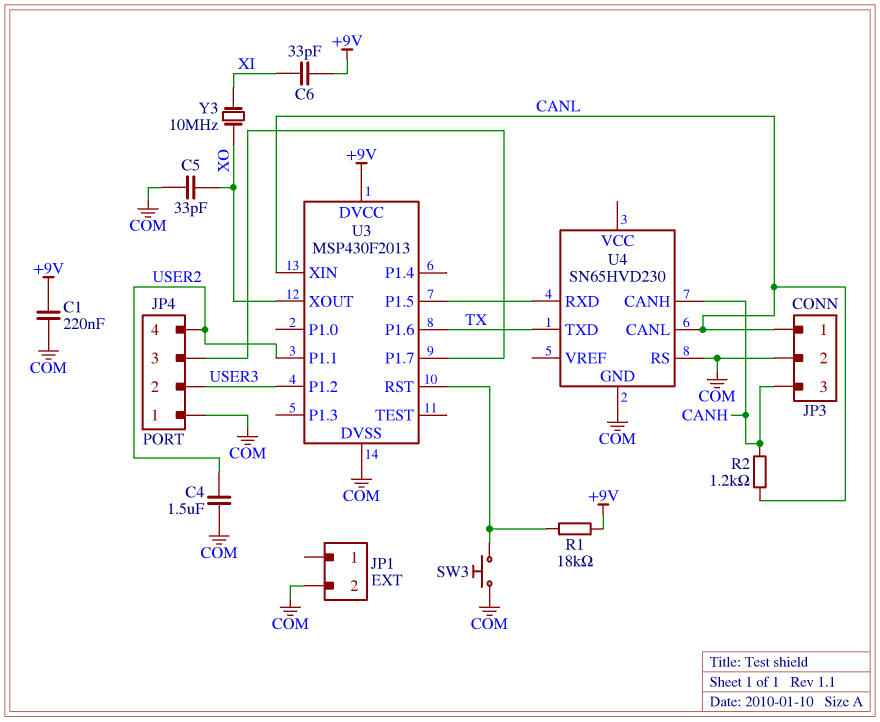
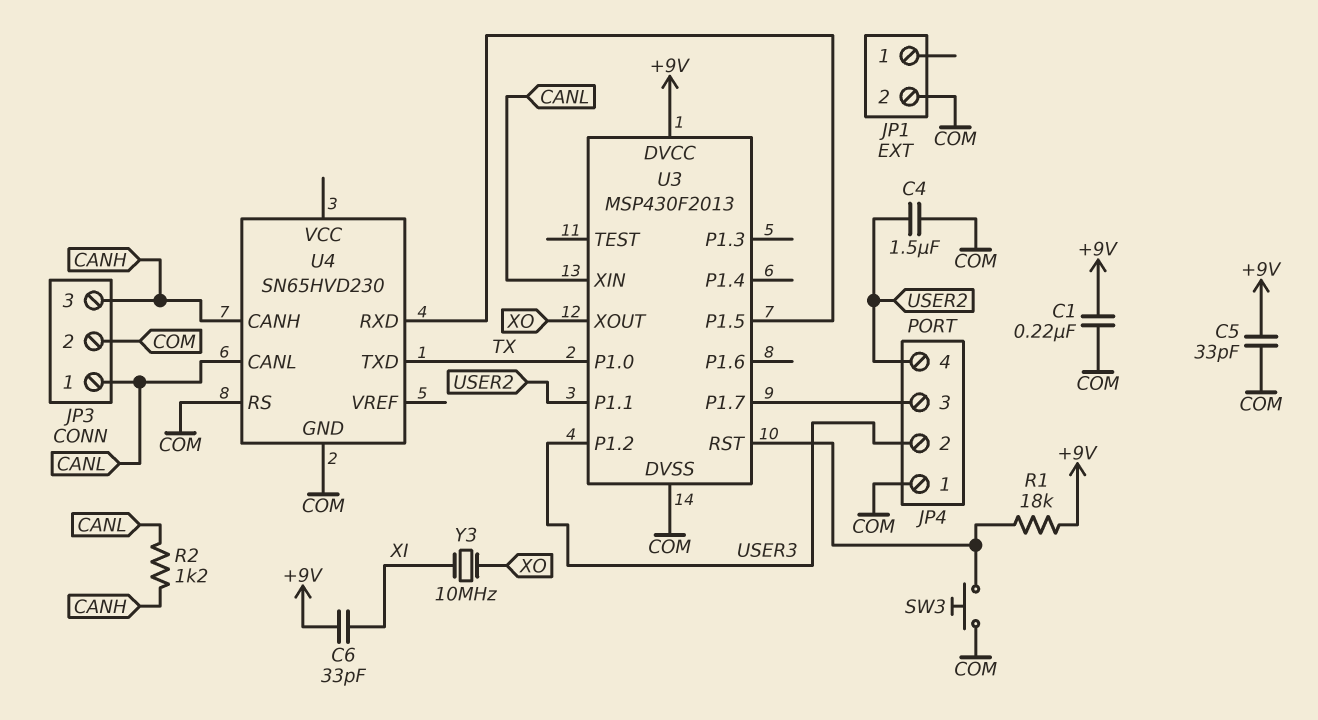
C5: 33pF (COM, XO) -> 33pF (+9V, COM)
U3 pin P1.0: none -> TX
U3 pin P1.6: TX -> none

